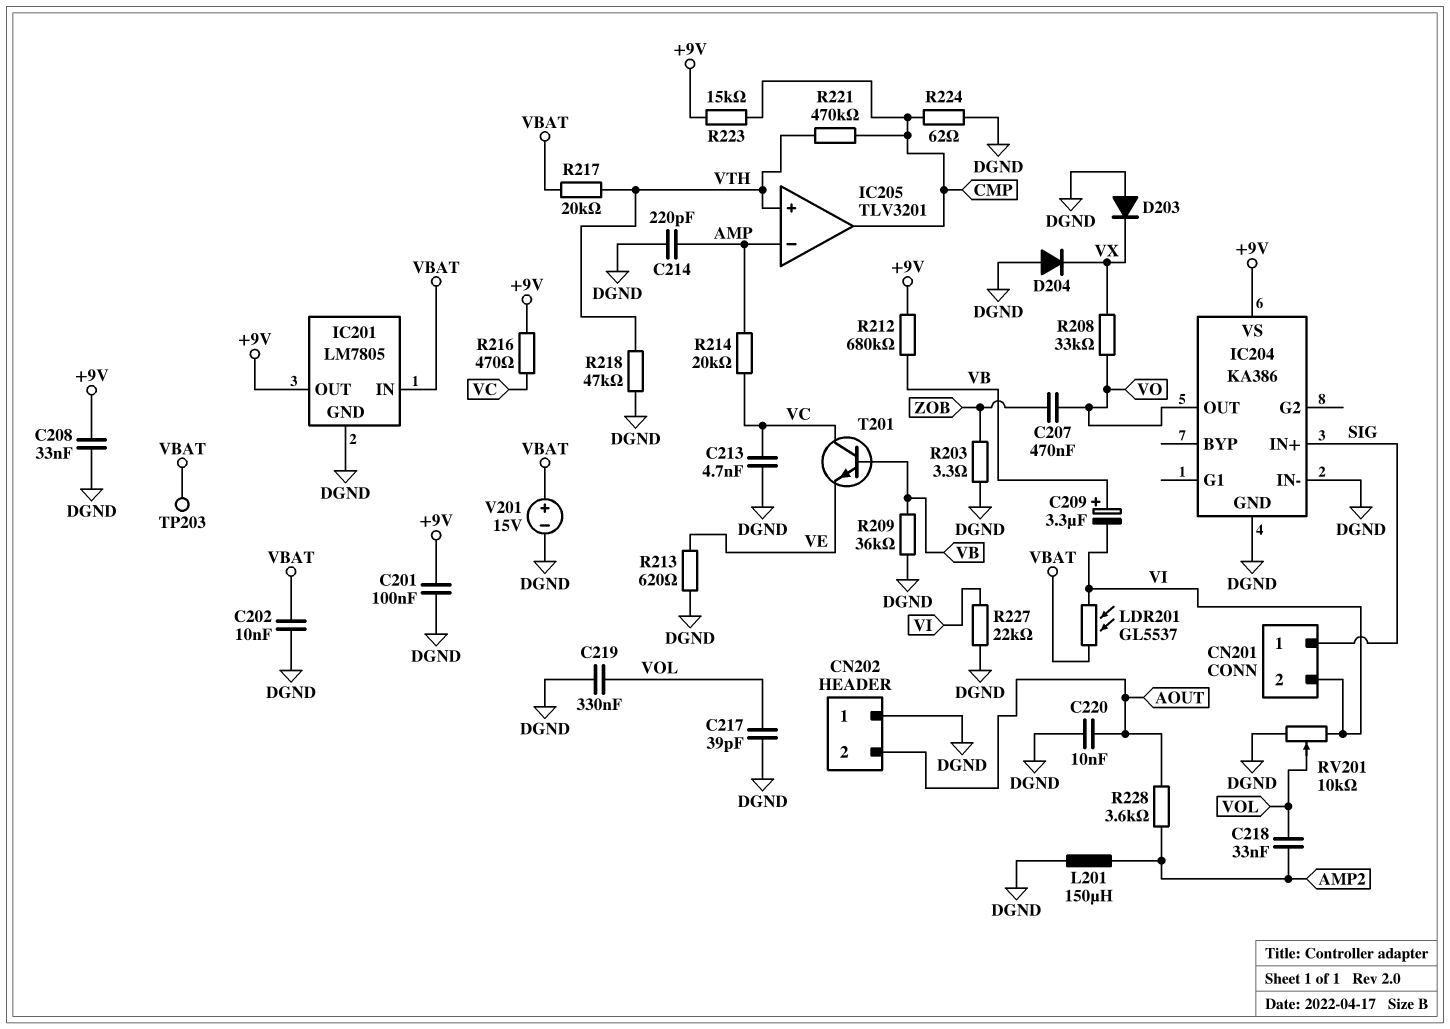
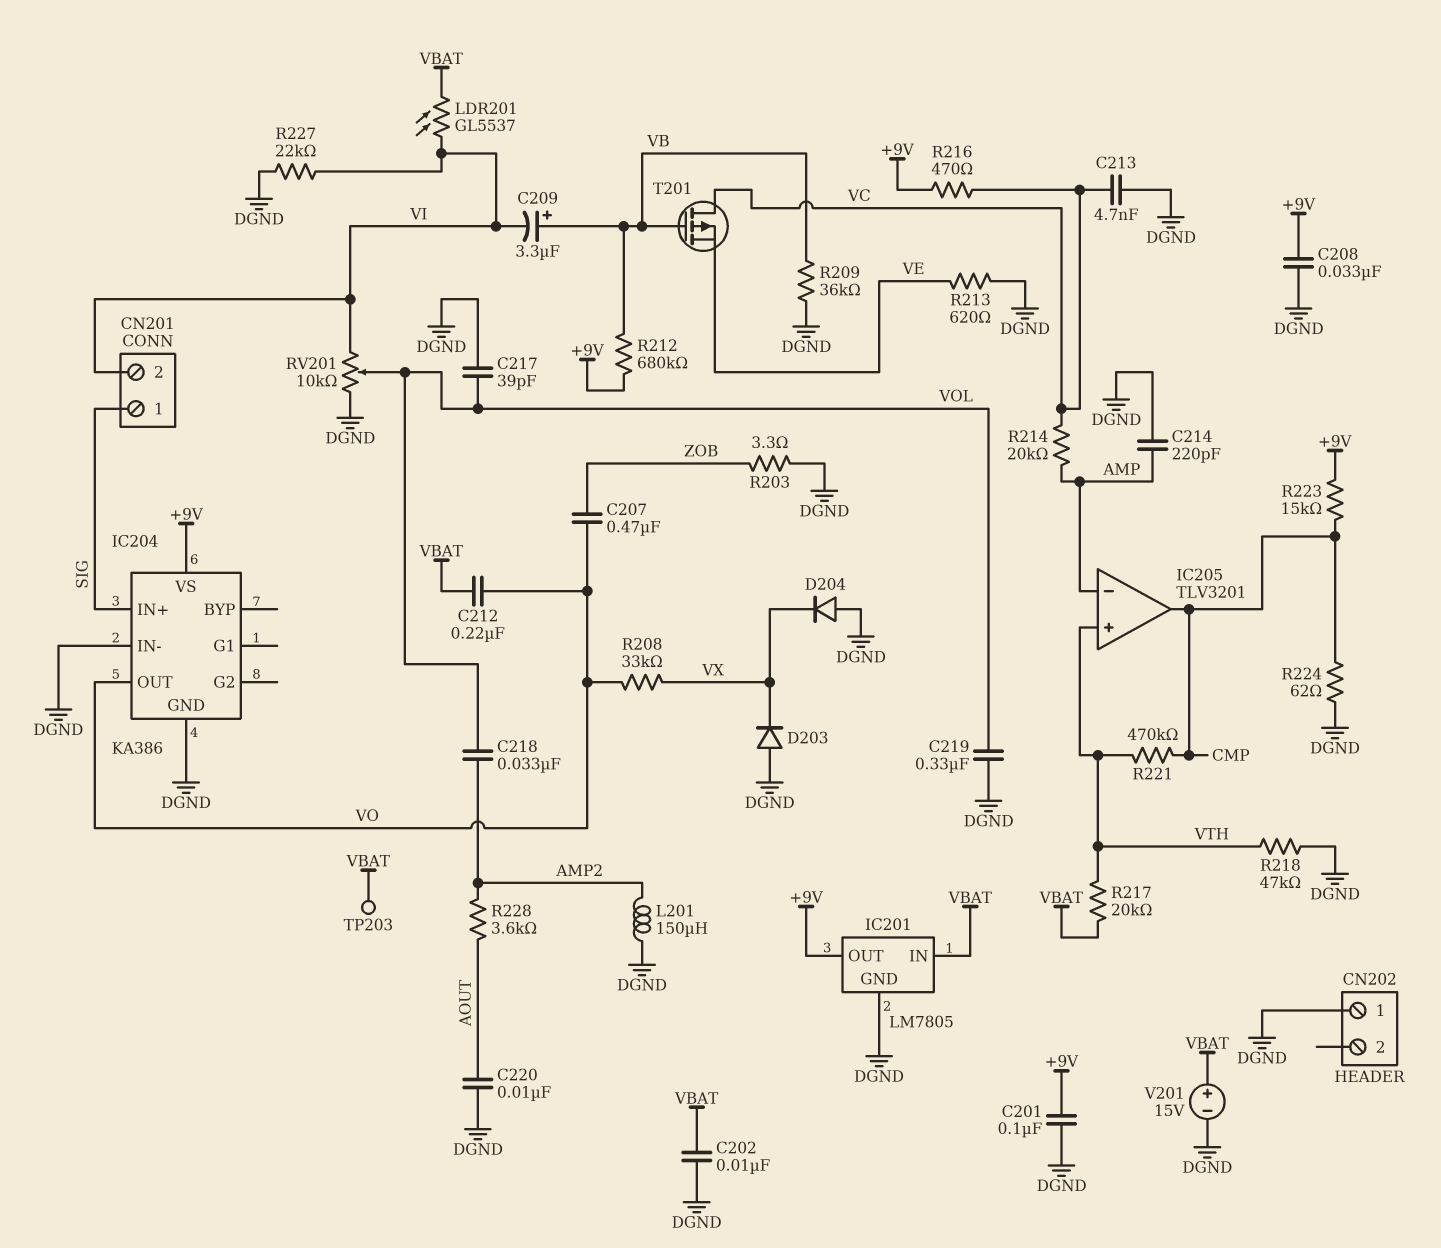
C212: none -> 220nF (VBAT, VO)
CN202 pin 2: AOUT -> none
T201: NPN (B VB, C VC, E VE) -> PMOS (G VB, D VC, S VE)

